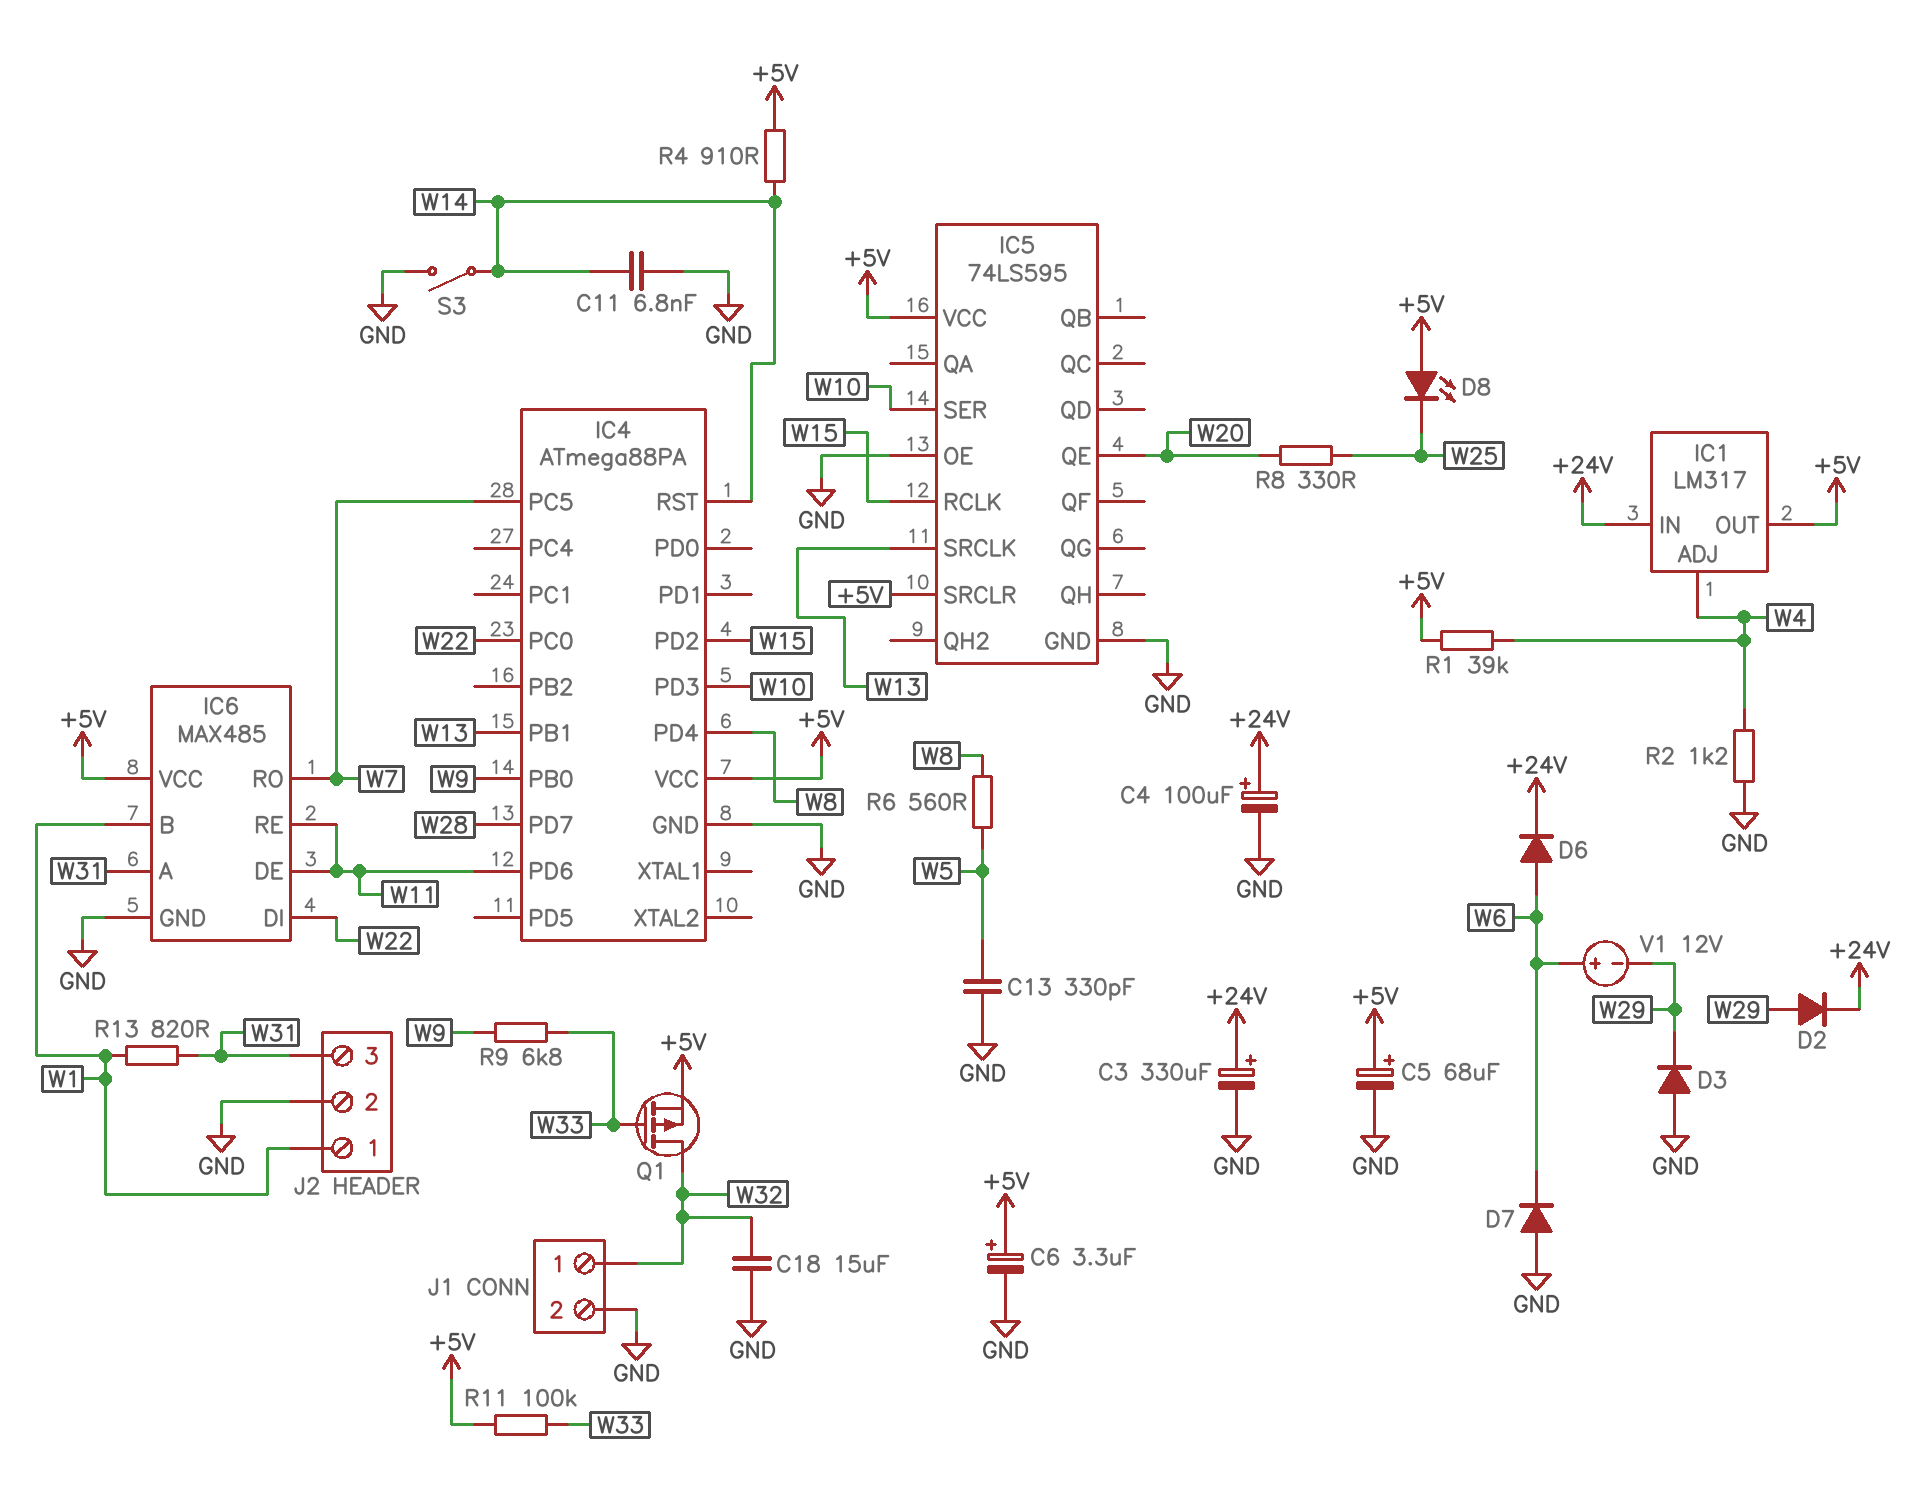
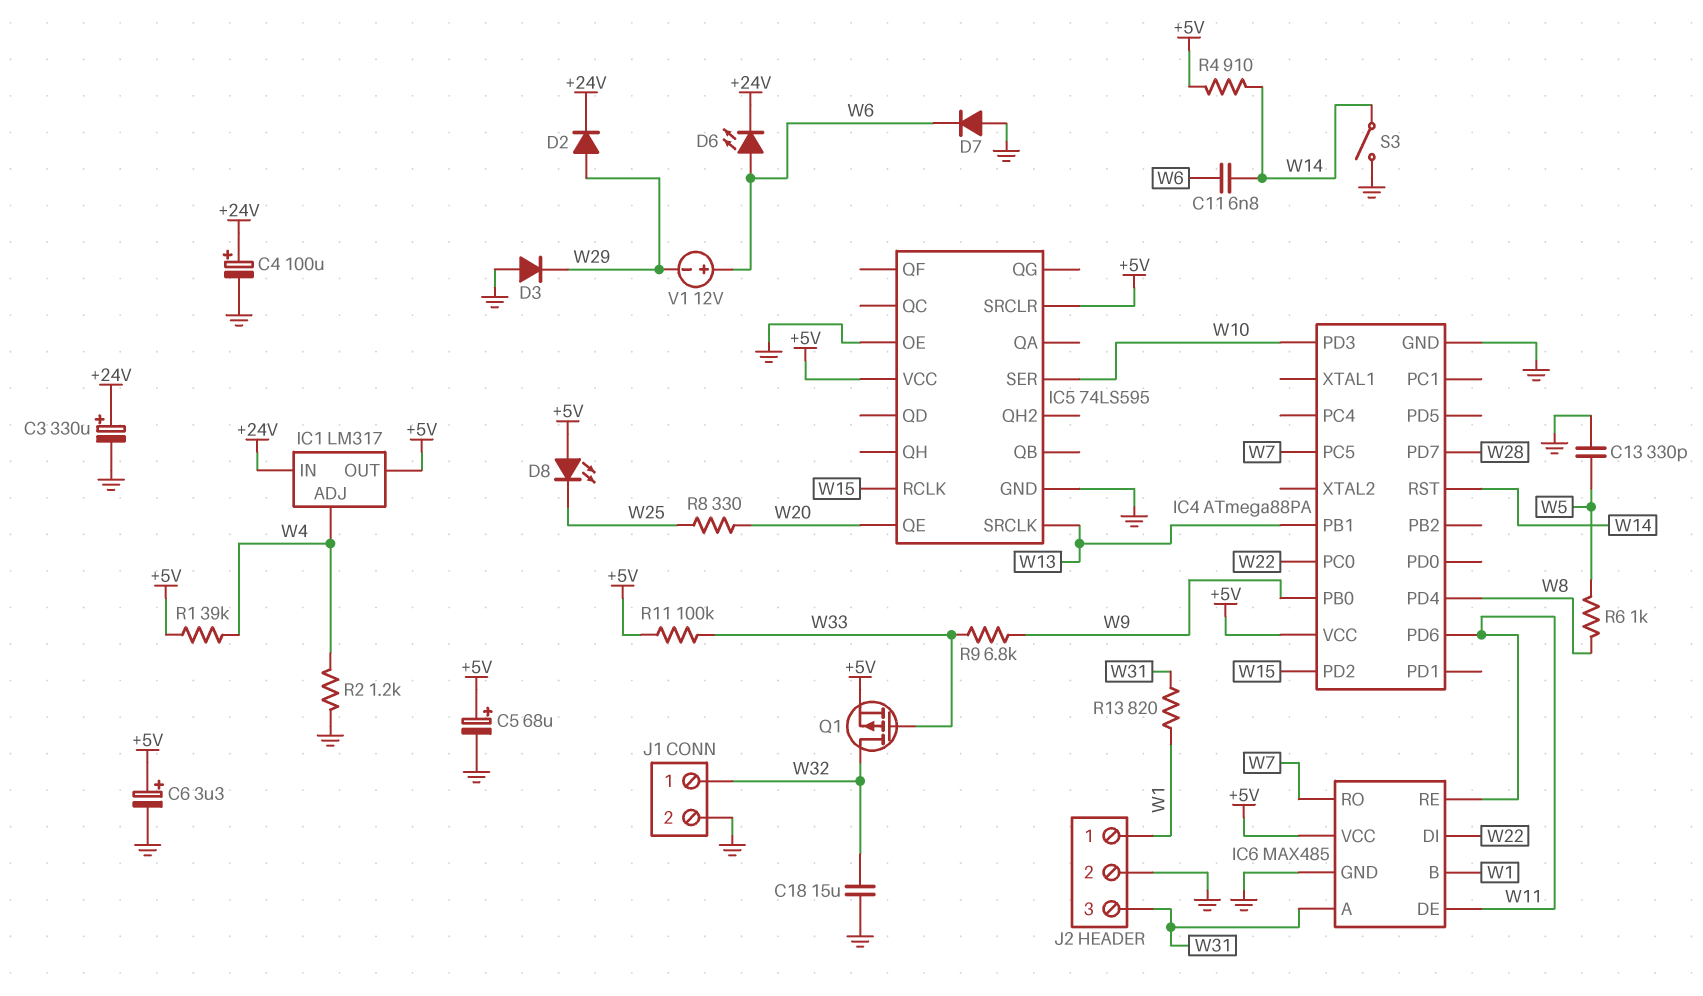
C11: 6.8nF (GND, W14) -> 6.8nF (W6, W14)
D6: diode (A W6, K +24V) -> LED (A W6, K +24V)
R6: 560 (W5, W8) -> 1k (W5, W8)

